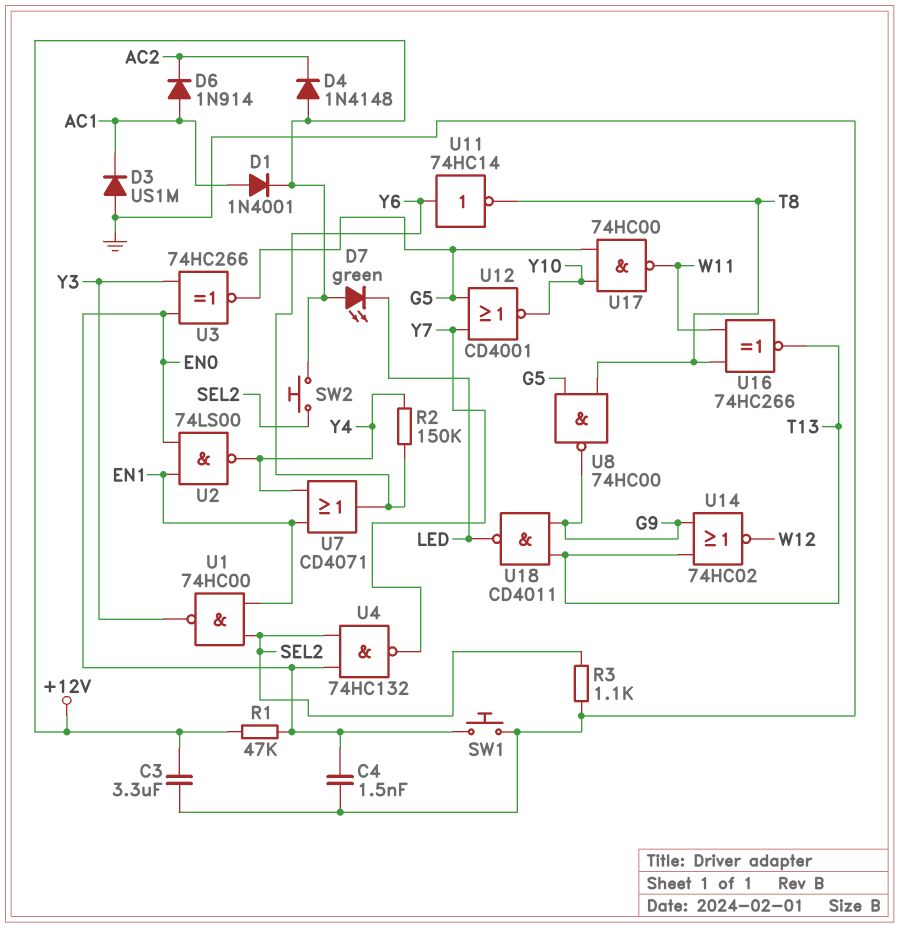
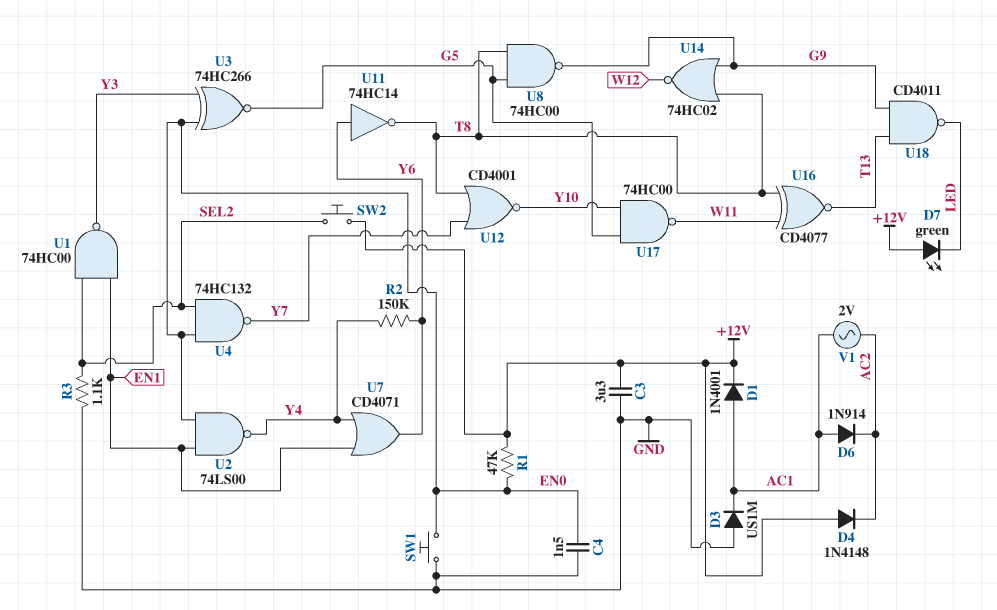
U12: NOR CD4001 (in G5, in Y7, out Y10) -> NOR CD4001 (in T8, in Y7, out Y10)
U14: NOR 74HC02 (in G9, in T13, out W12) -> NOR 74HC02 (in G9, in T8, out W12)
U16: XNOR 74HC266 (in T8, in W11, out T13) -> XNOR CD4077 (in T8, in W11, out T13)
V1: none -> AC 2V (AC1, AC2)

